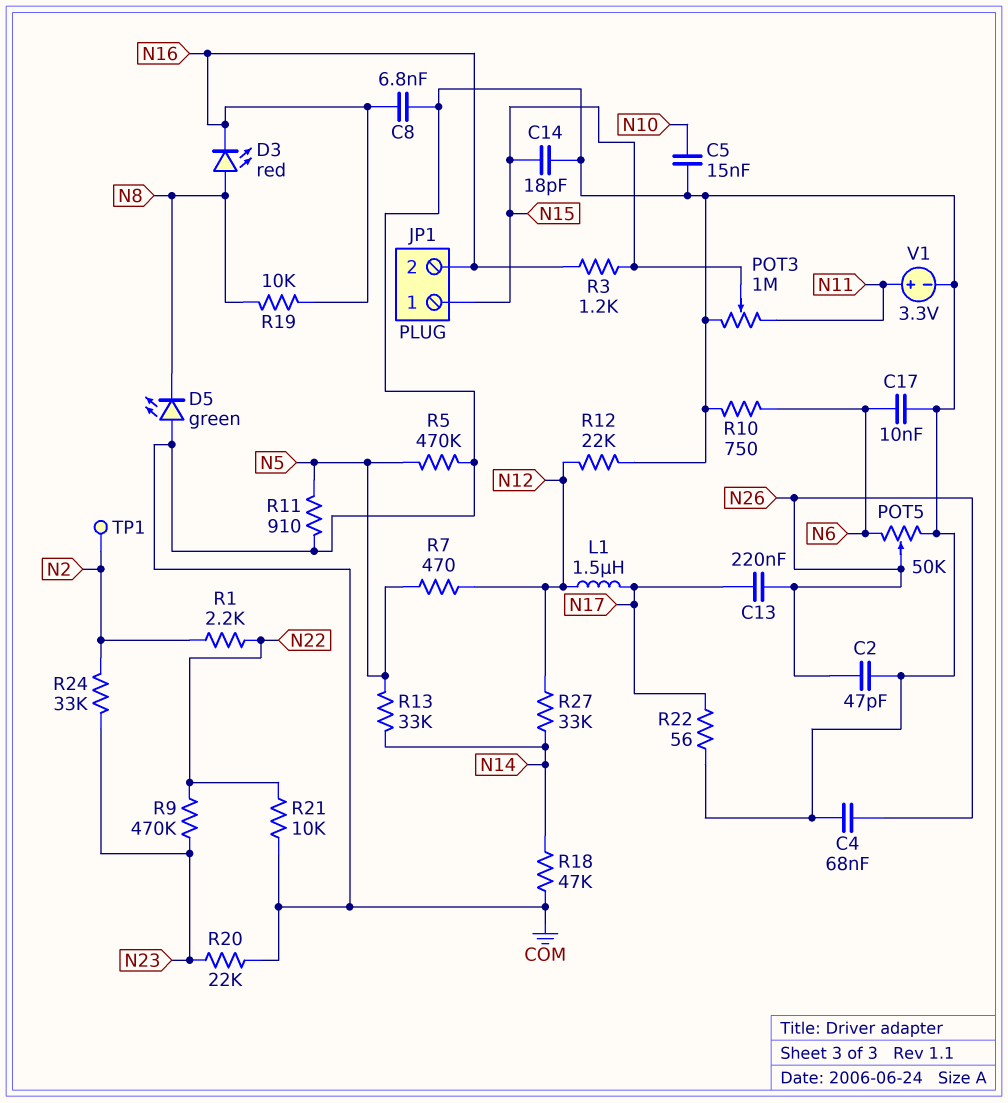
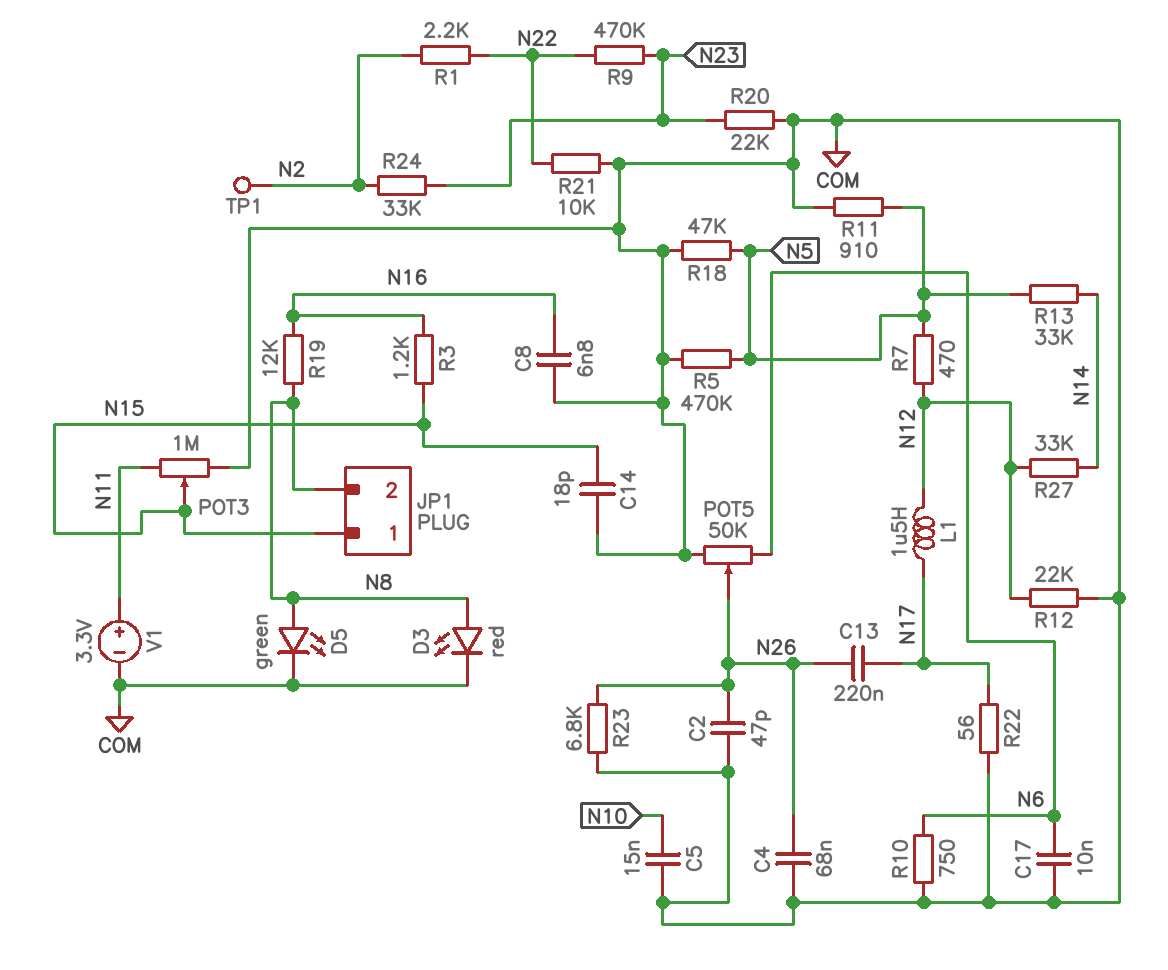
D3: LED red (A N8, K N16) -> LED red (A N8, K COM)
D5: LED green (A COM, K N8) -> LED green (A N8, K COM)
JP1 pin 2: N16 -> N8
R18: 47k (COM, N14) -> 47k (COM, N5)
R19: 10k (N8, N16) -> 12k (N8, N16)
R23: none -> 6.8k (COM, N26)

